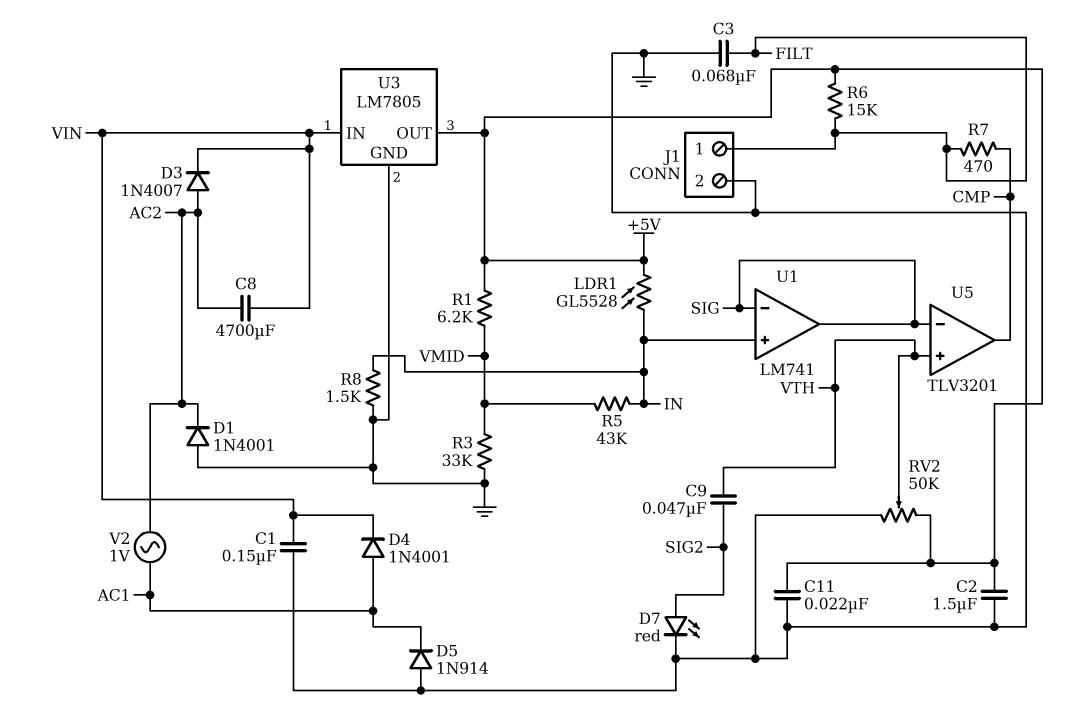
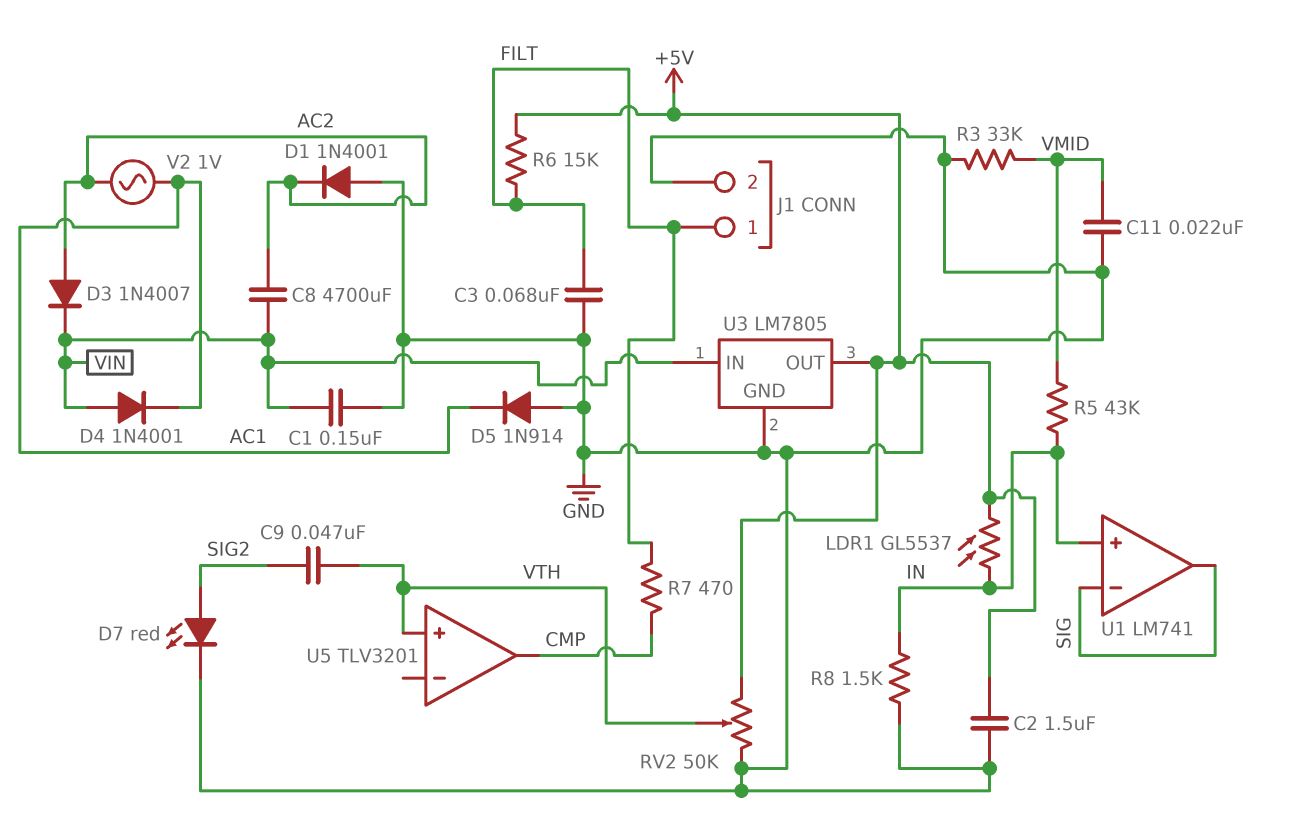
C11: 22nF (+5V, GND) -> 22nF (GND, VMID)
D4: diode 1N4001 (A AC1, K VIN) -> diode 1N4001 (A VIN, K AC1)
LDR1: GL5528 (+5V, IN) -> GL5537 (+5V, IN)
R1: 6.2k (+5V, VMID) -> none
U5 pin in-: SIG -> none

